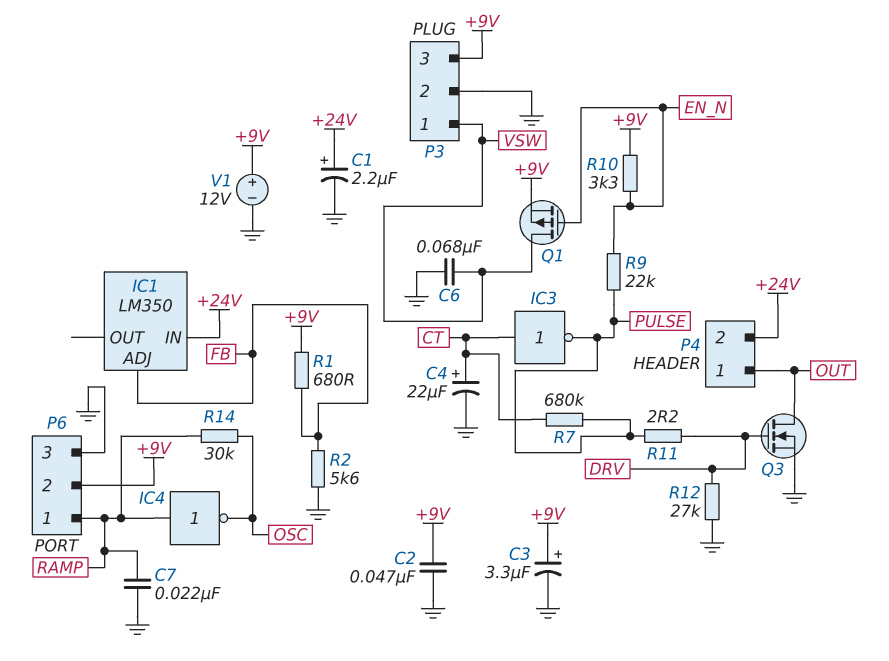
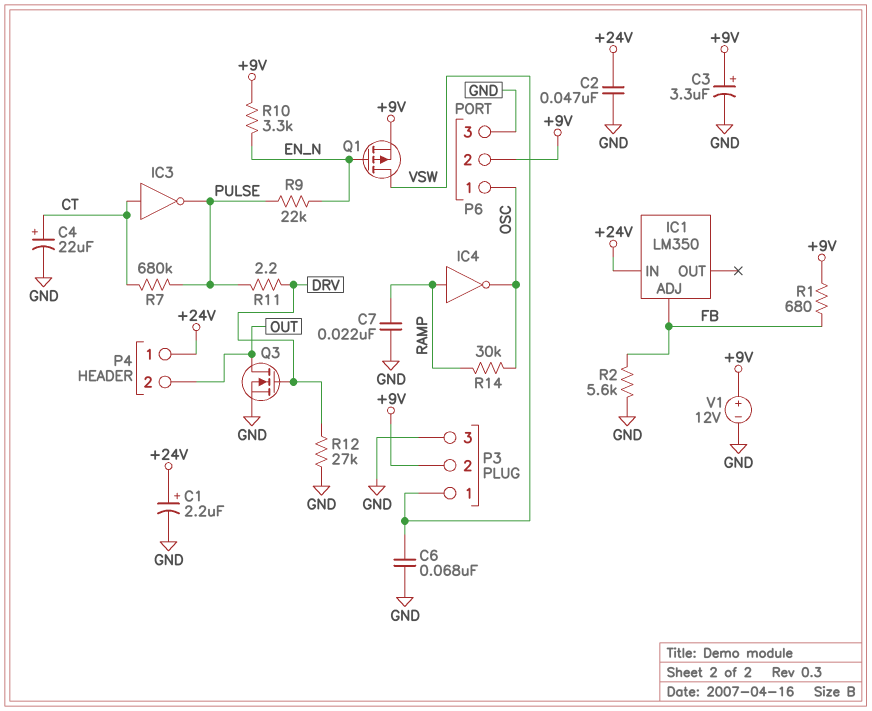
C2: 47nF (+9V, GND) -> 47nF (+24V, GND)
P3 pin 2: GND -> +9V
P3 pin 3: +9V -> GND
P4 pin 1: OUT -> +24V
P4 pin 2: +24V -> OUT
P6 pin 1: RAMP -> OSC

